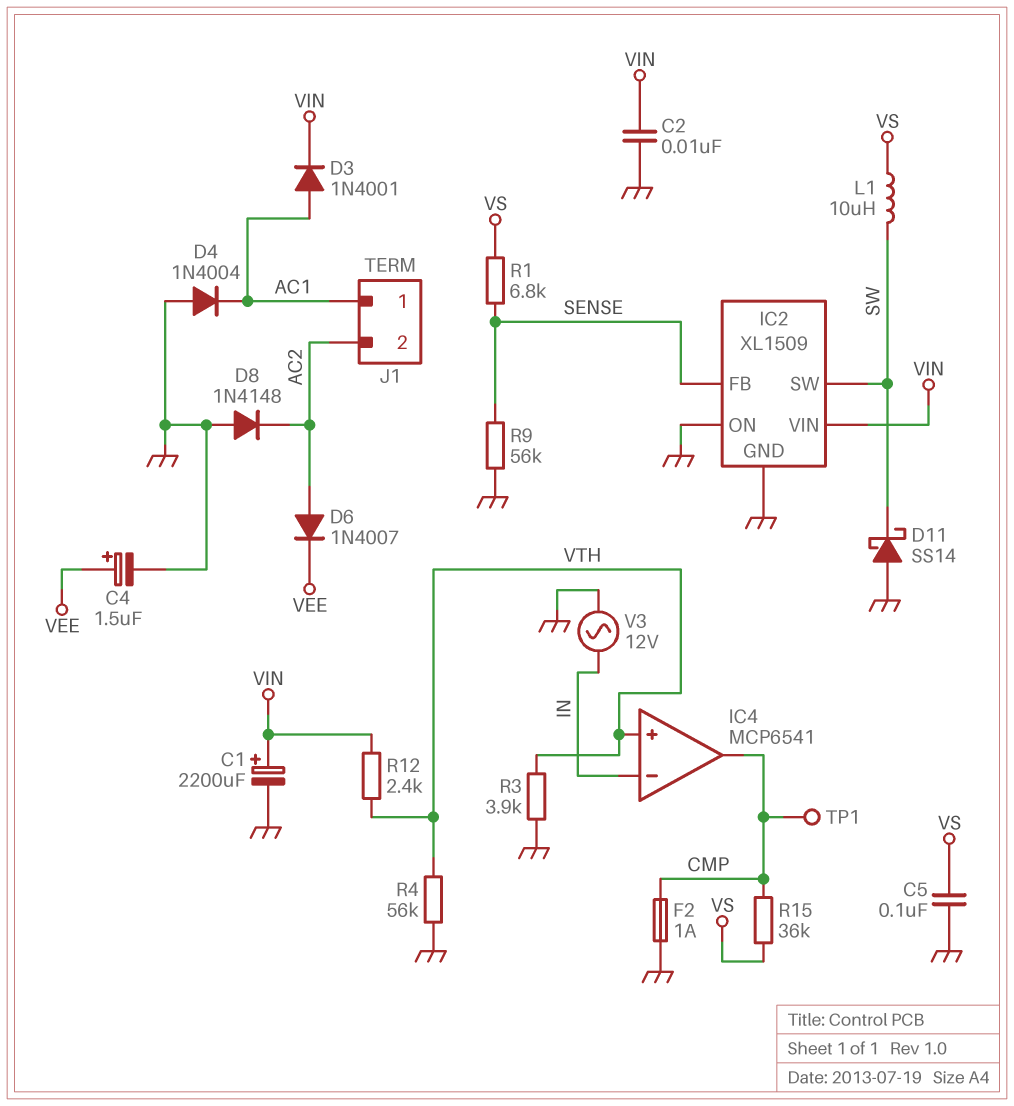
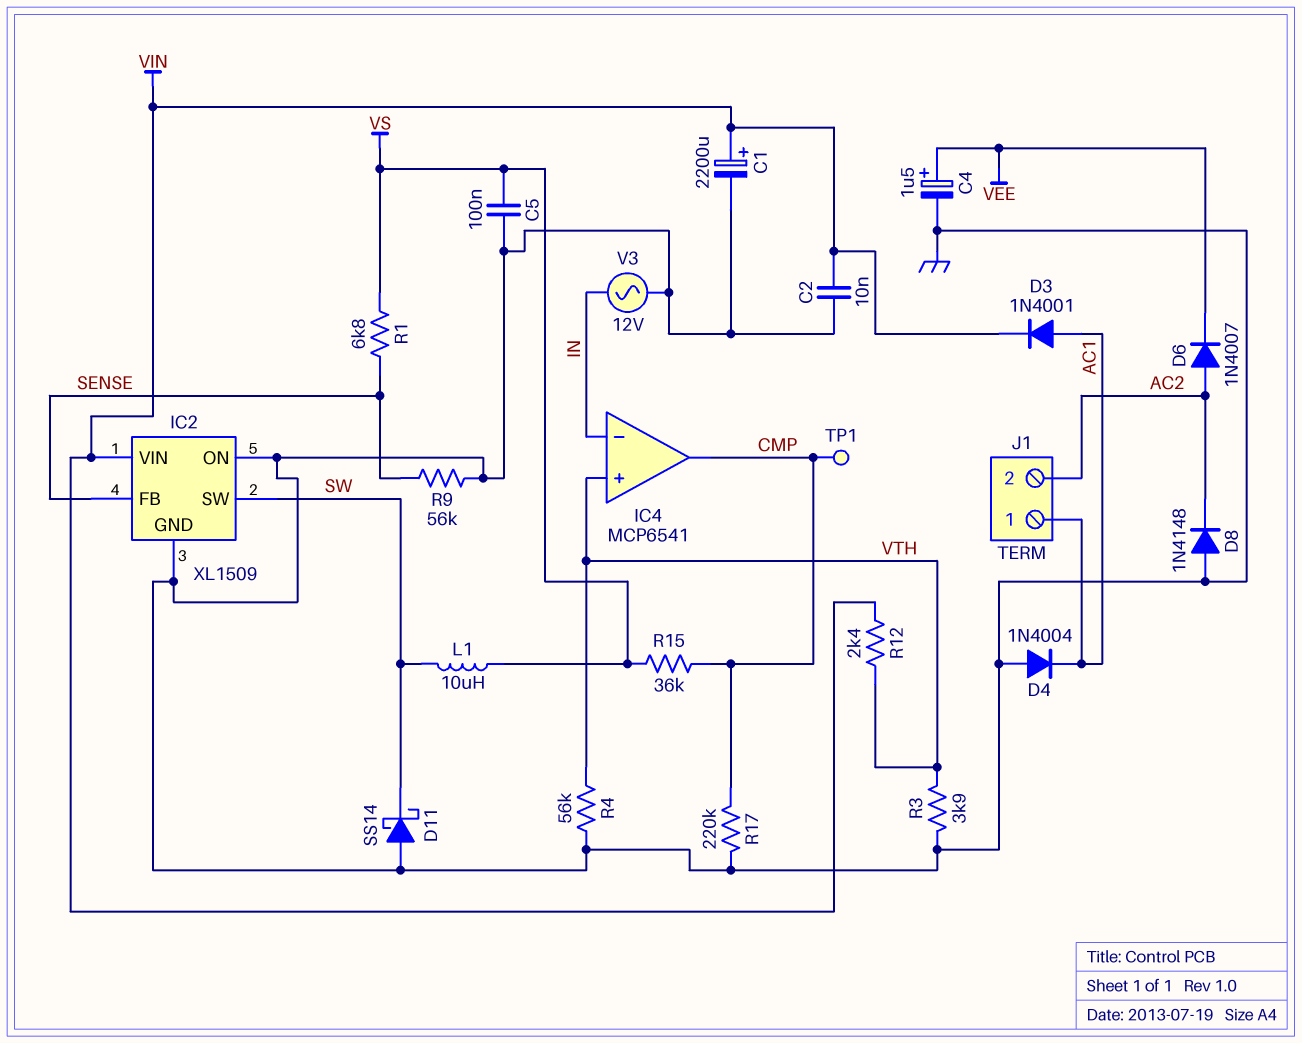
F2: 1A (CMP, GND) -> none
R17: none -> 220k (CMP, GND)

